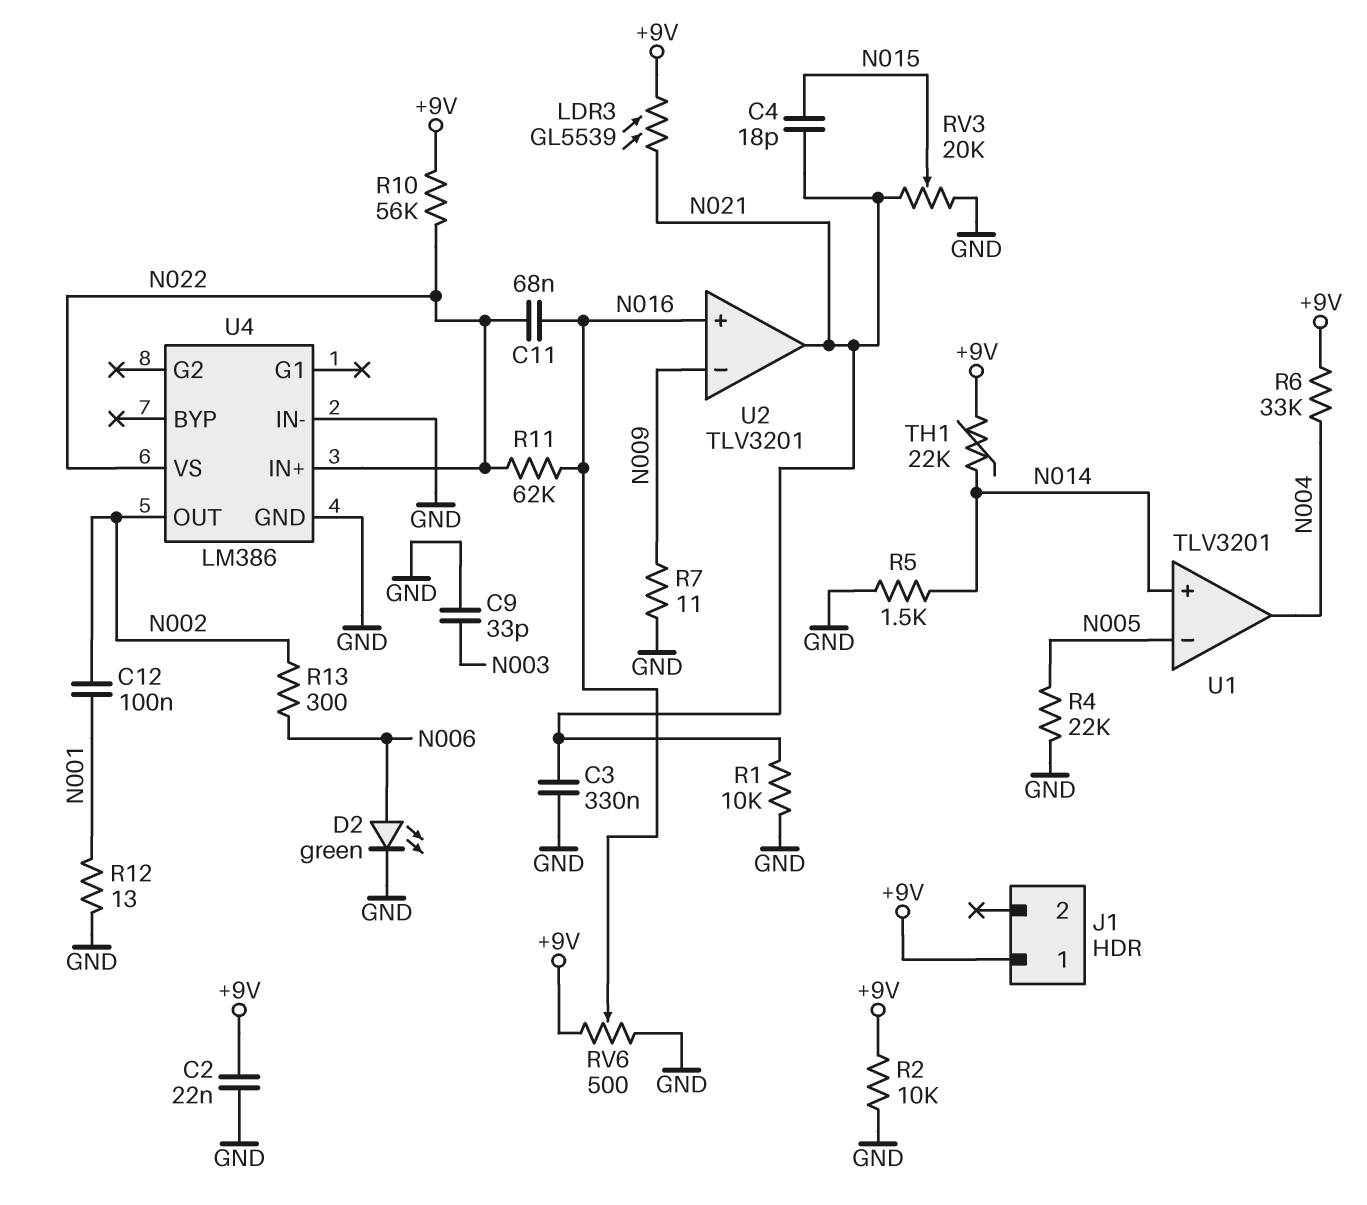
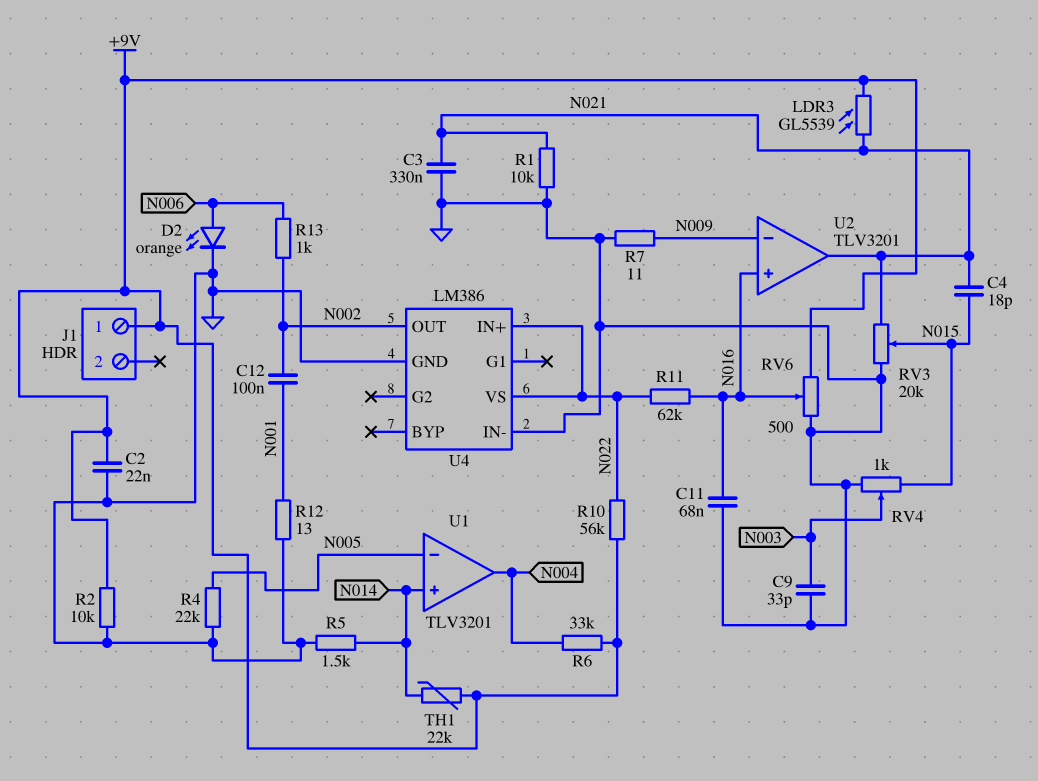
C11: 68nF (N016, N022) -> 68nF (GND, N016)
D2: LED green (A N006, K GND) -> LED orange (A N006, K GND)
R13: 300 (N002, N006) -> 1k (N002, N006)
RV4: none -> 1k (GND, N015, wiper N003)

